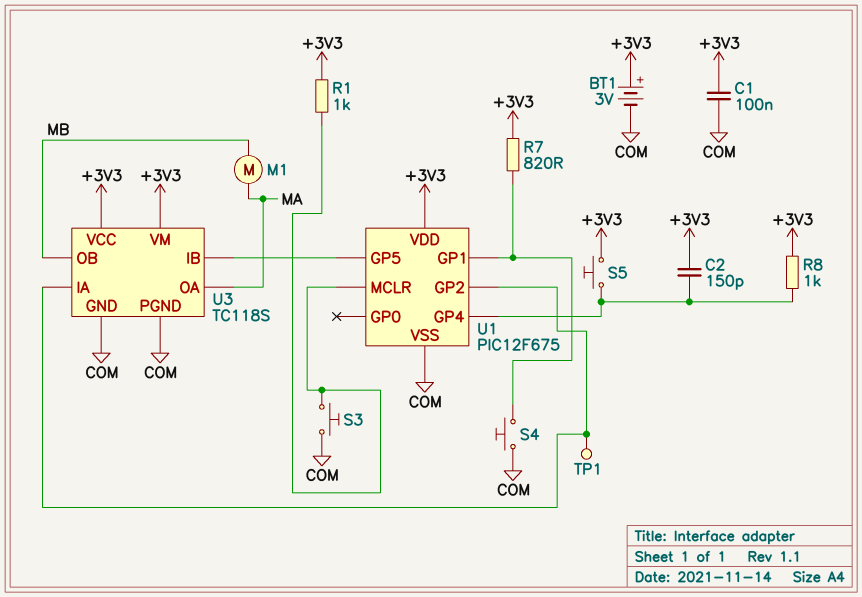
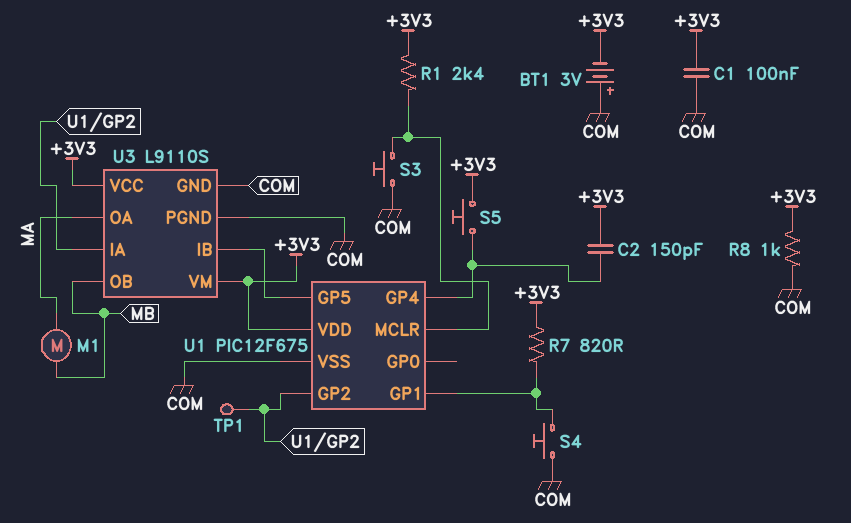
BT1: 3V (plus +3V3, minus COM) -> 3V (plus COM, minus +3V3)
R1: 1k (+3V3, U1/MCLR) -> 2.4k (+3V3, U1/MCLR)
R8: 1k (+3V3, U1/GP4) -> 1k (+3V3, COM)
U3: TC118S -> L9110S

